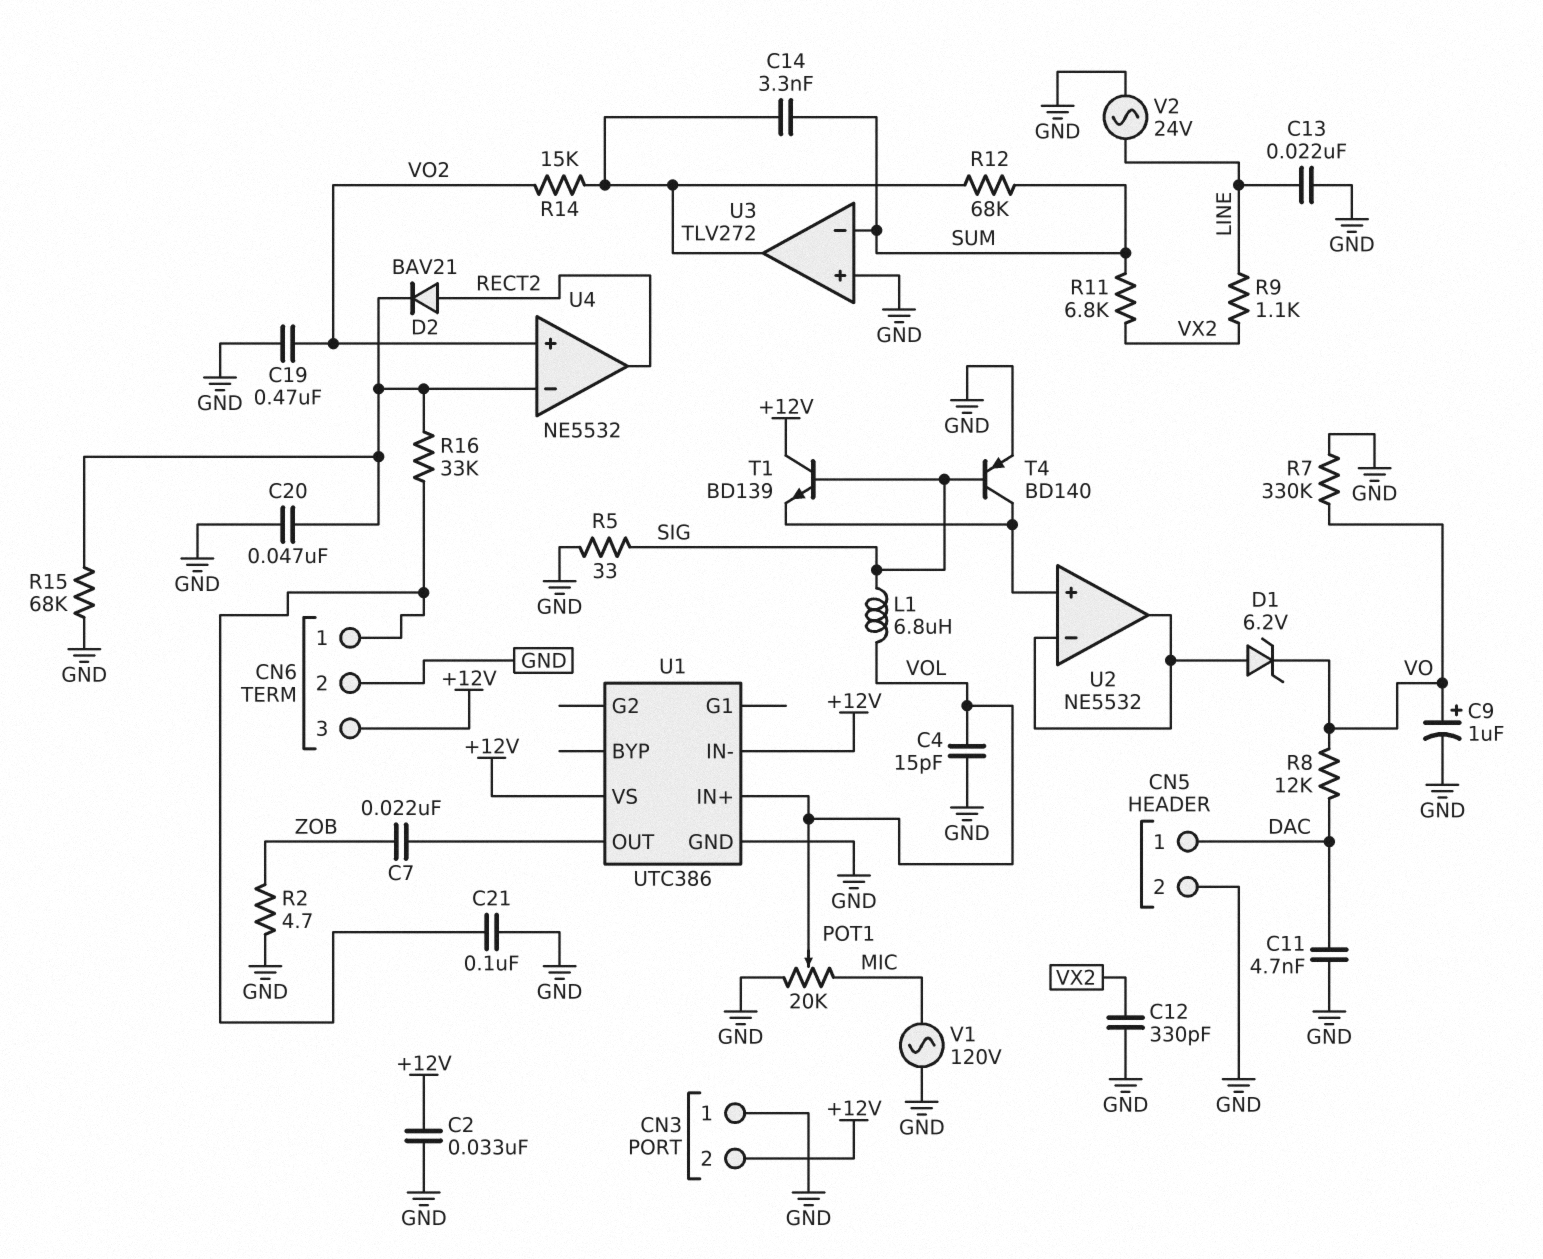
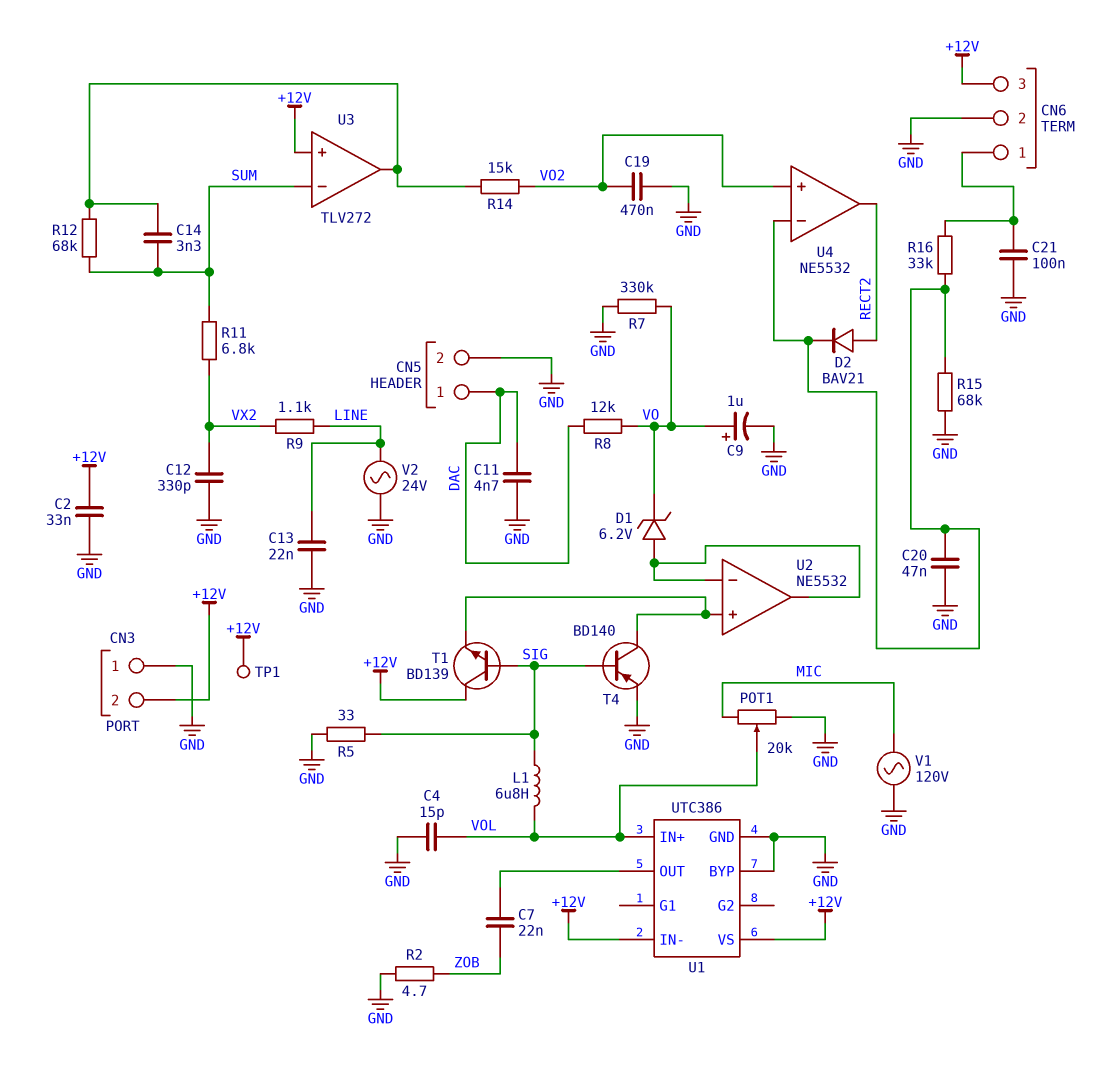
TP1: none -> test point (+12V)
U1 pin BYP: none -> GND
U3 pin in+: GND -> +12V

